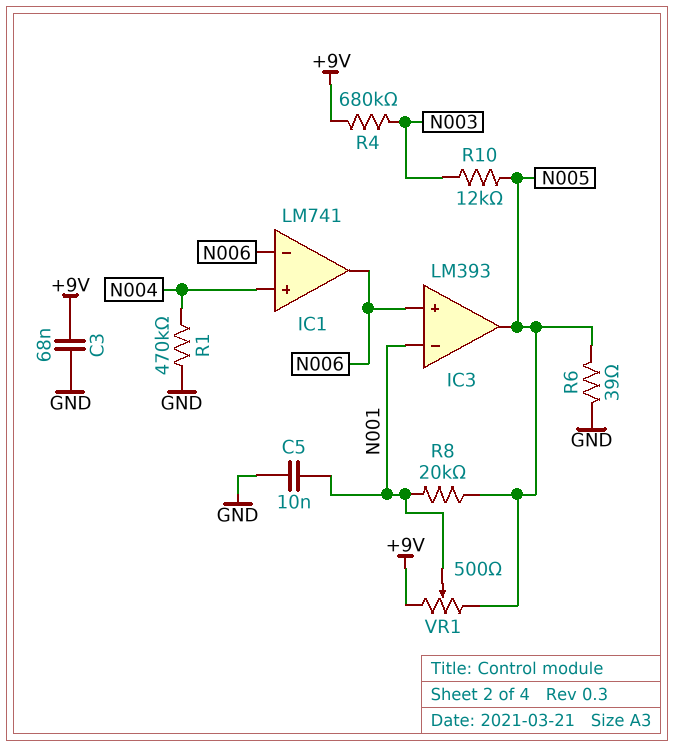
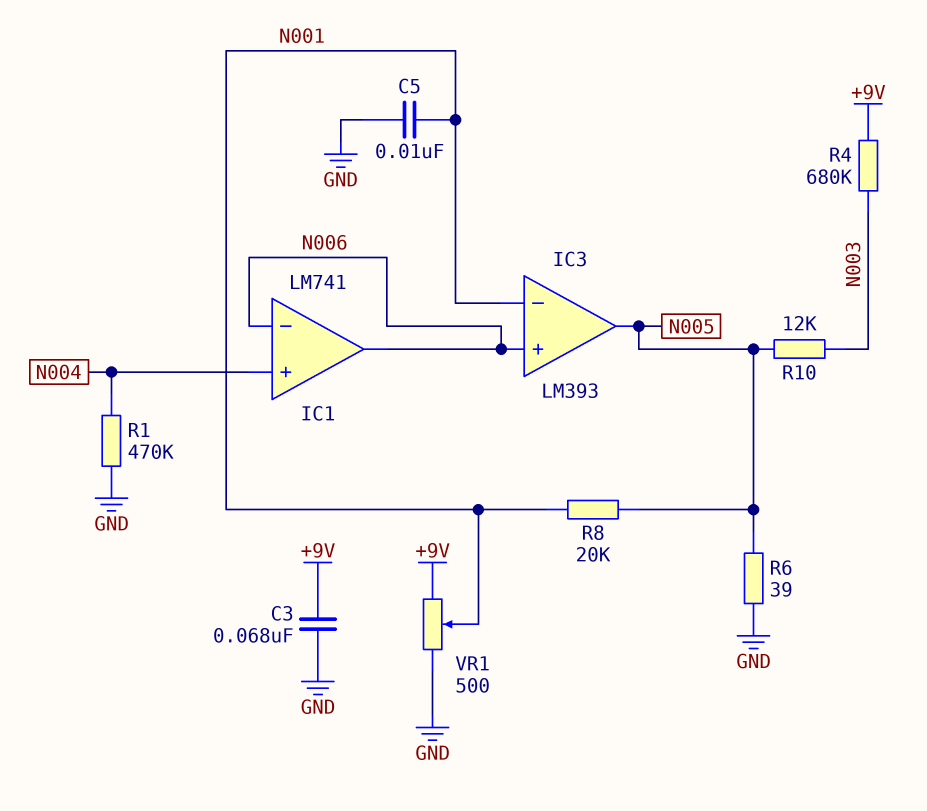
VR1: 500 (+9V, N005, wiper N001) -> 500 (+9V, GND, wiper N001)

